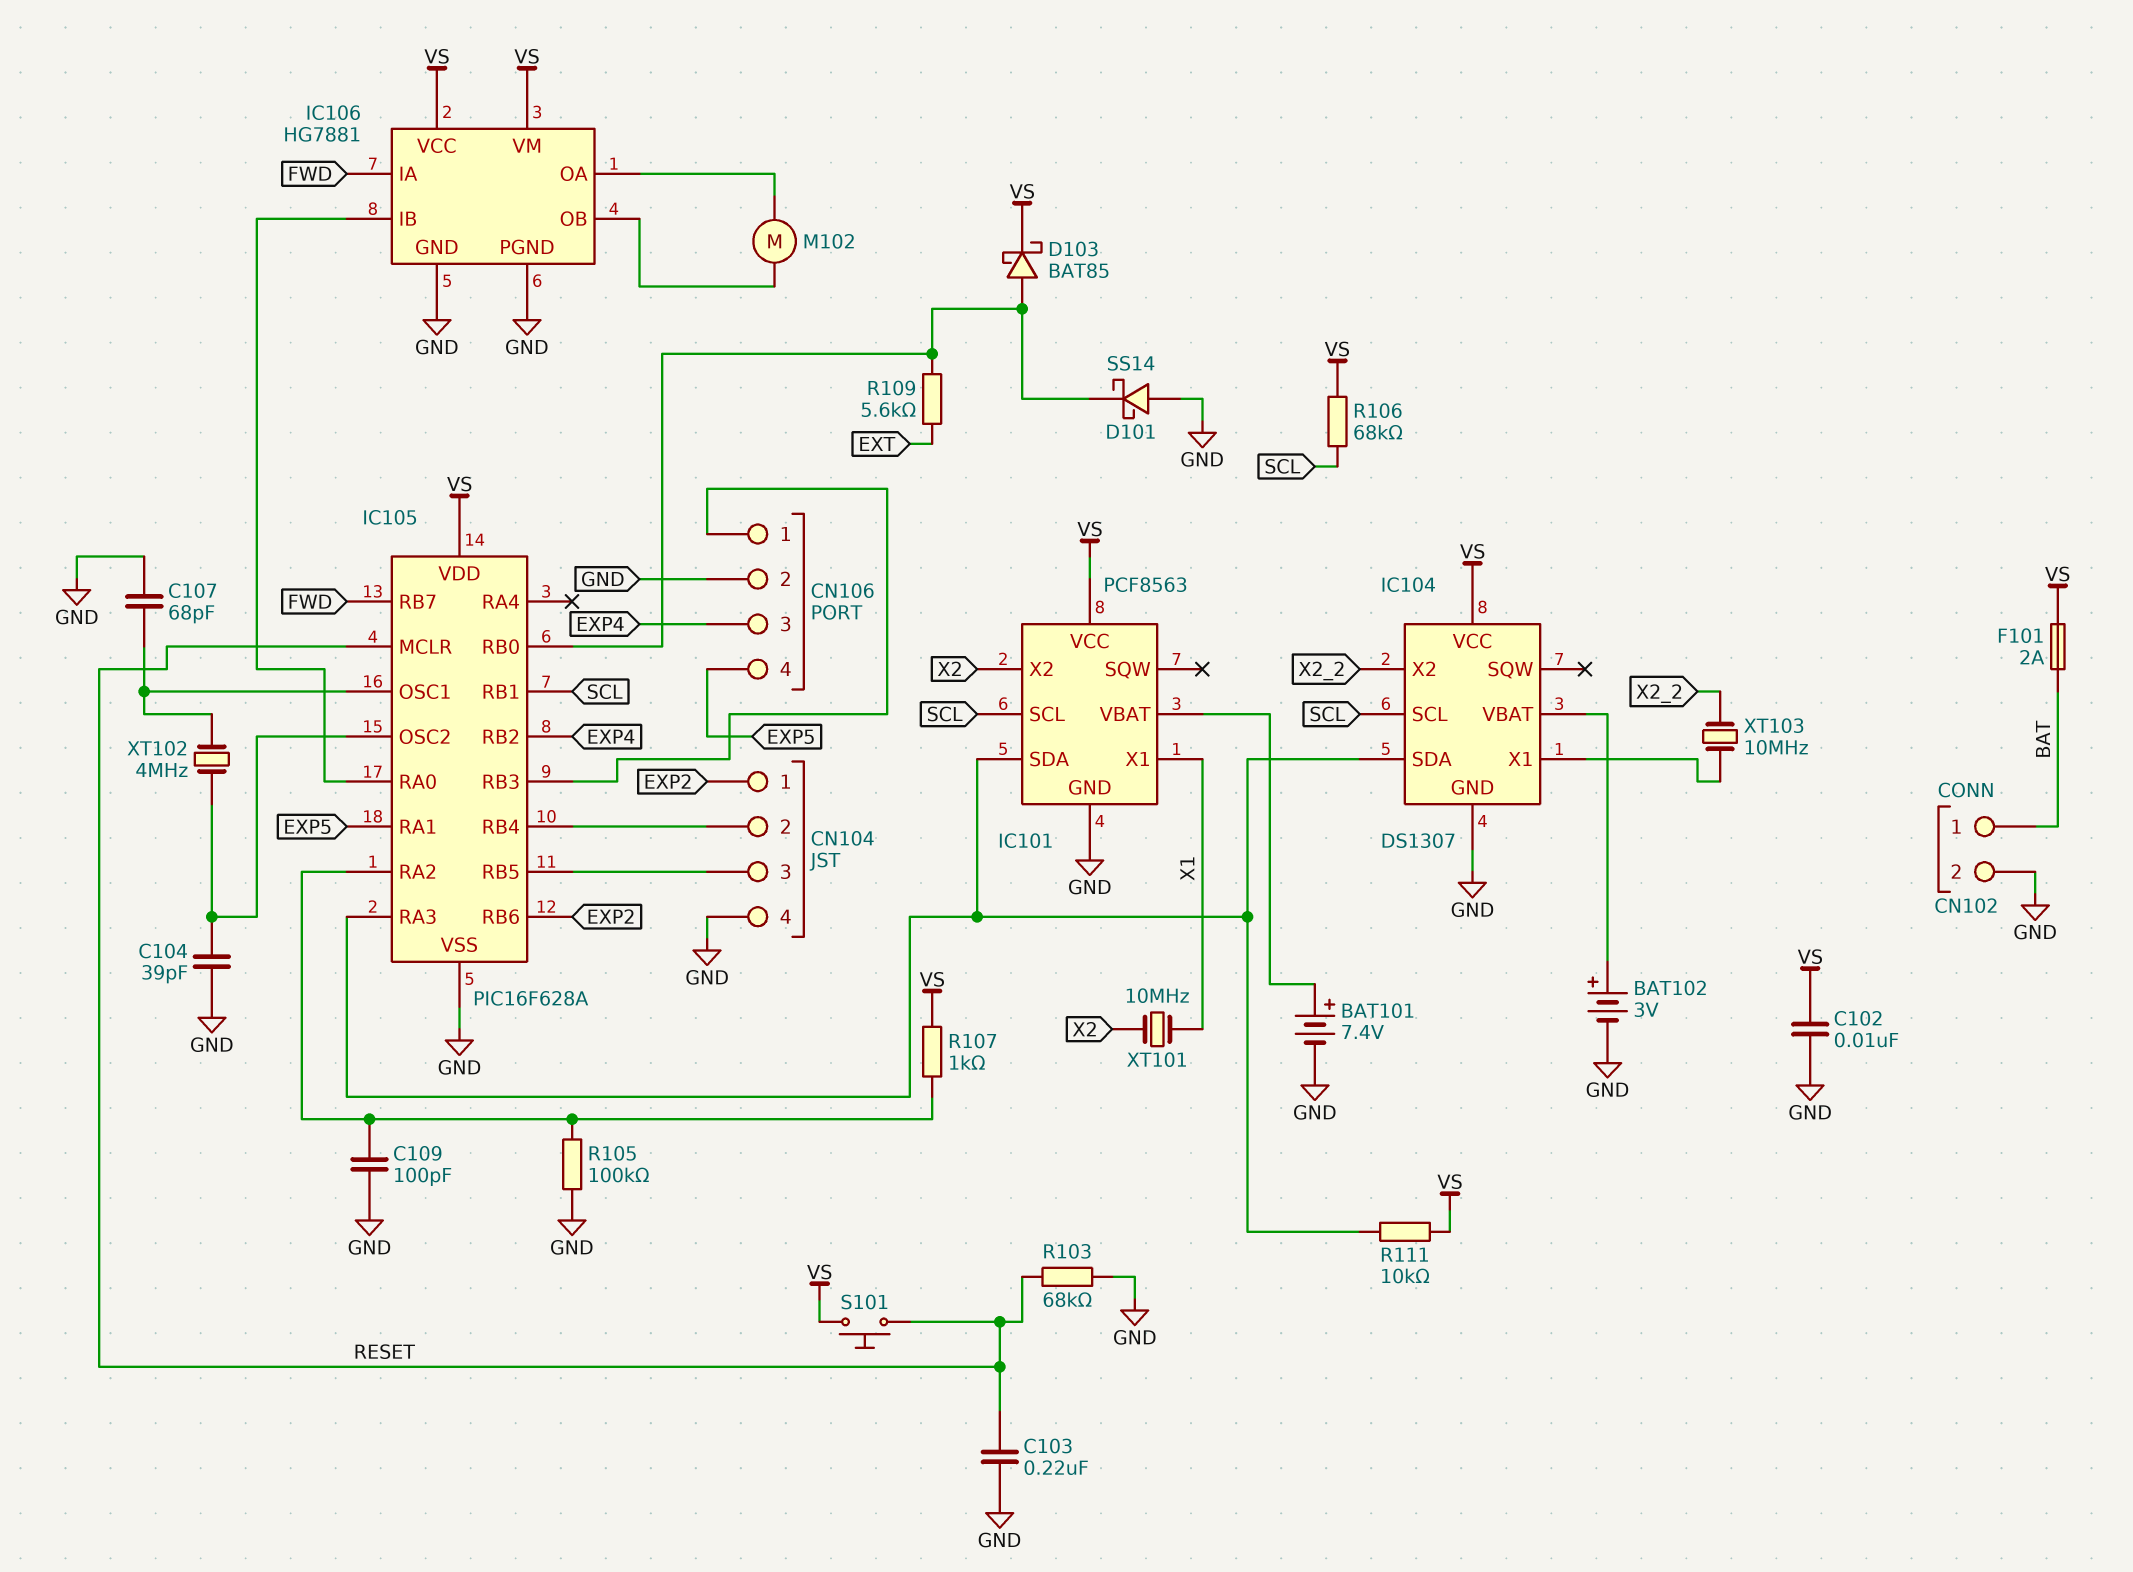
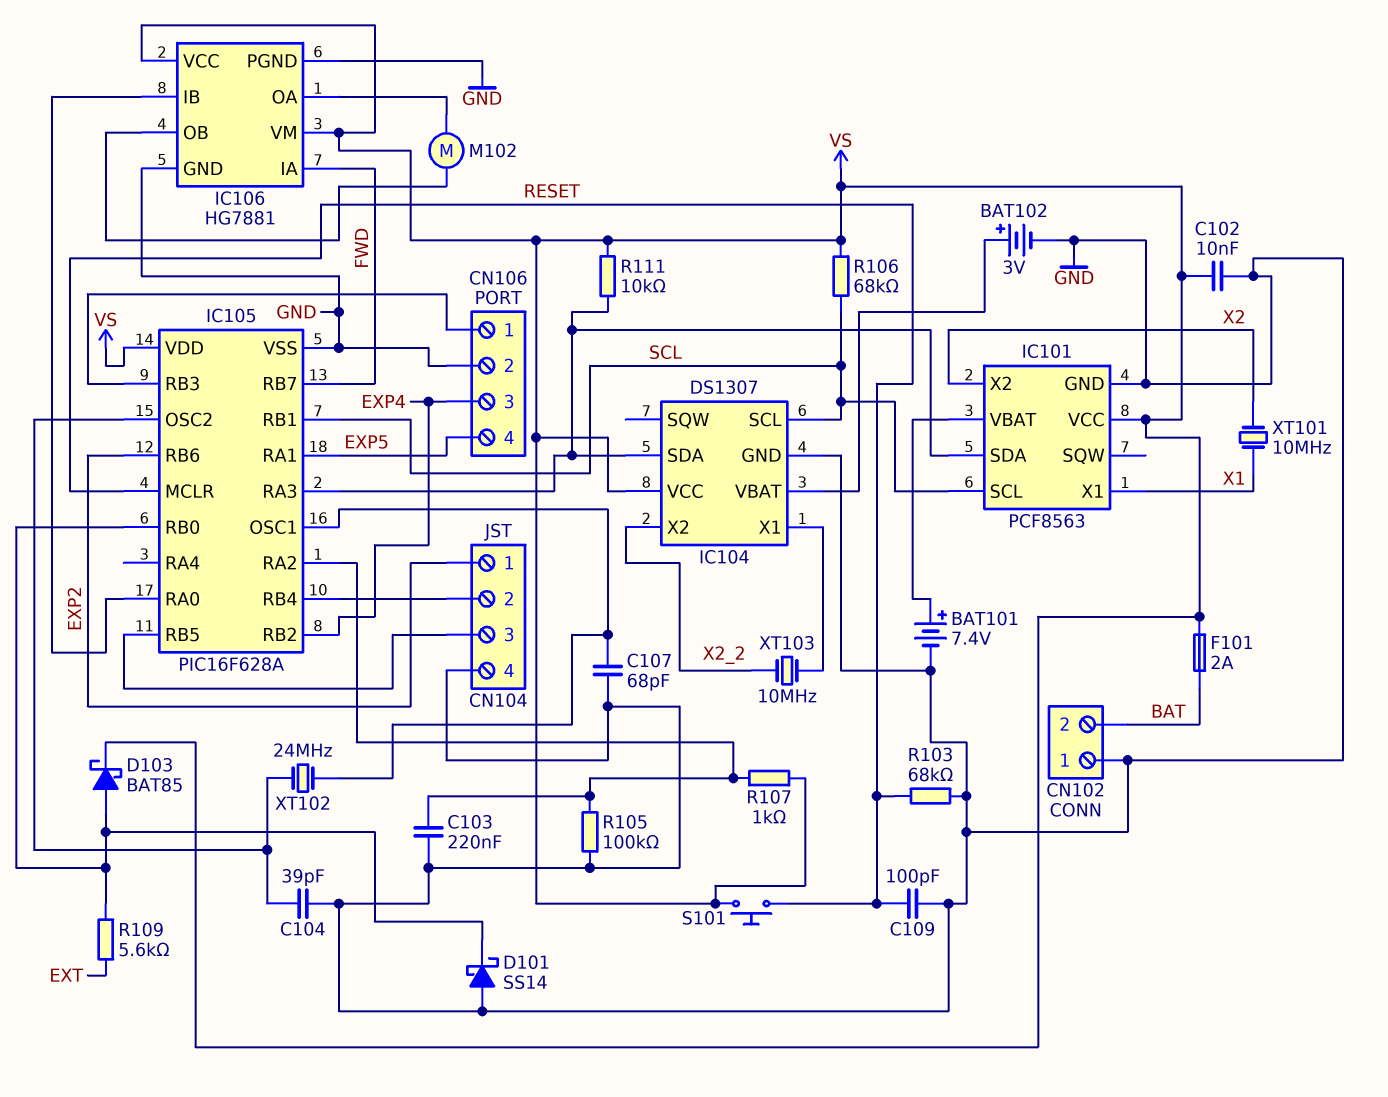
C103: 220nF (GND, RESET) -> 220nF (GND, IC105/RA2)
C109: 100pF (GND, IC105/RA2) -> 100pF (GND, RESET)
CN102 pin 1: BAT -> GND
CN102 pin 2: GND -> BAT
XT102: 4MHz (IC105/OSC1, IC105/OSC2) -> 24MHz (IC105/OSC1, IC105/OSC2)

